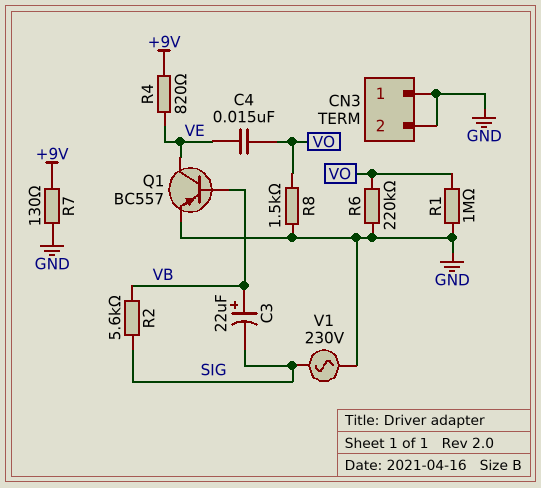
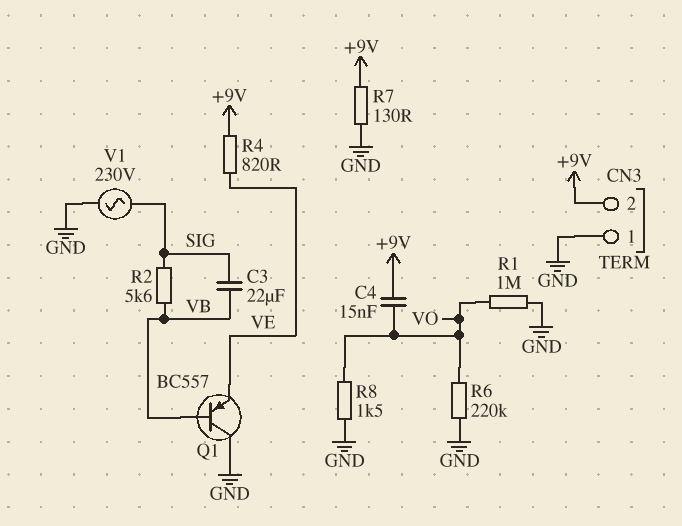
C3: 22uF (plus VB, minus SIG) -> 22uF (SIG, VB)
C4: 15nF (VE, VO) -> 15nF (+9V, VO)
CN3 pin 2: GND -> +9V
Q1: PNP BC557 (B VB, C VE, E GND) -> PNP BC557 (B VB, C GND, E VE)

